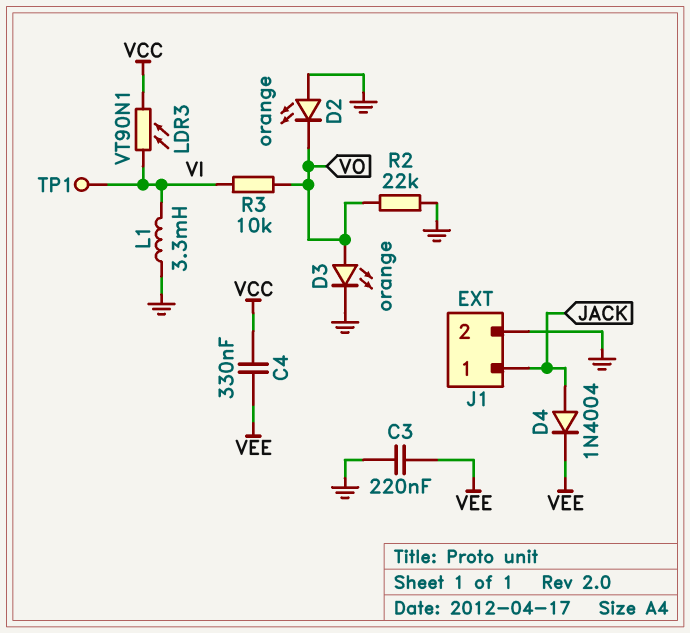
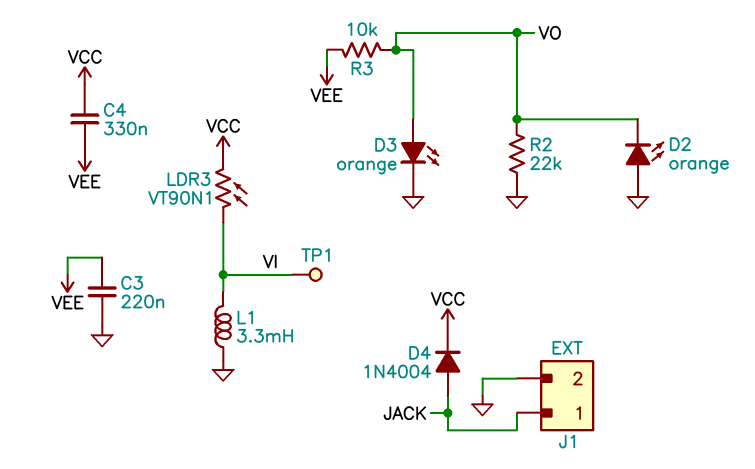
D4: diode 1N4004 (A JACK, K VEE) -> diode 1N4004 (A JACK, K VCC)
R3: 10k (VI, VO) -> 10k (VEE, VO)

